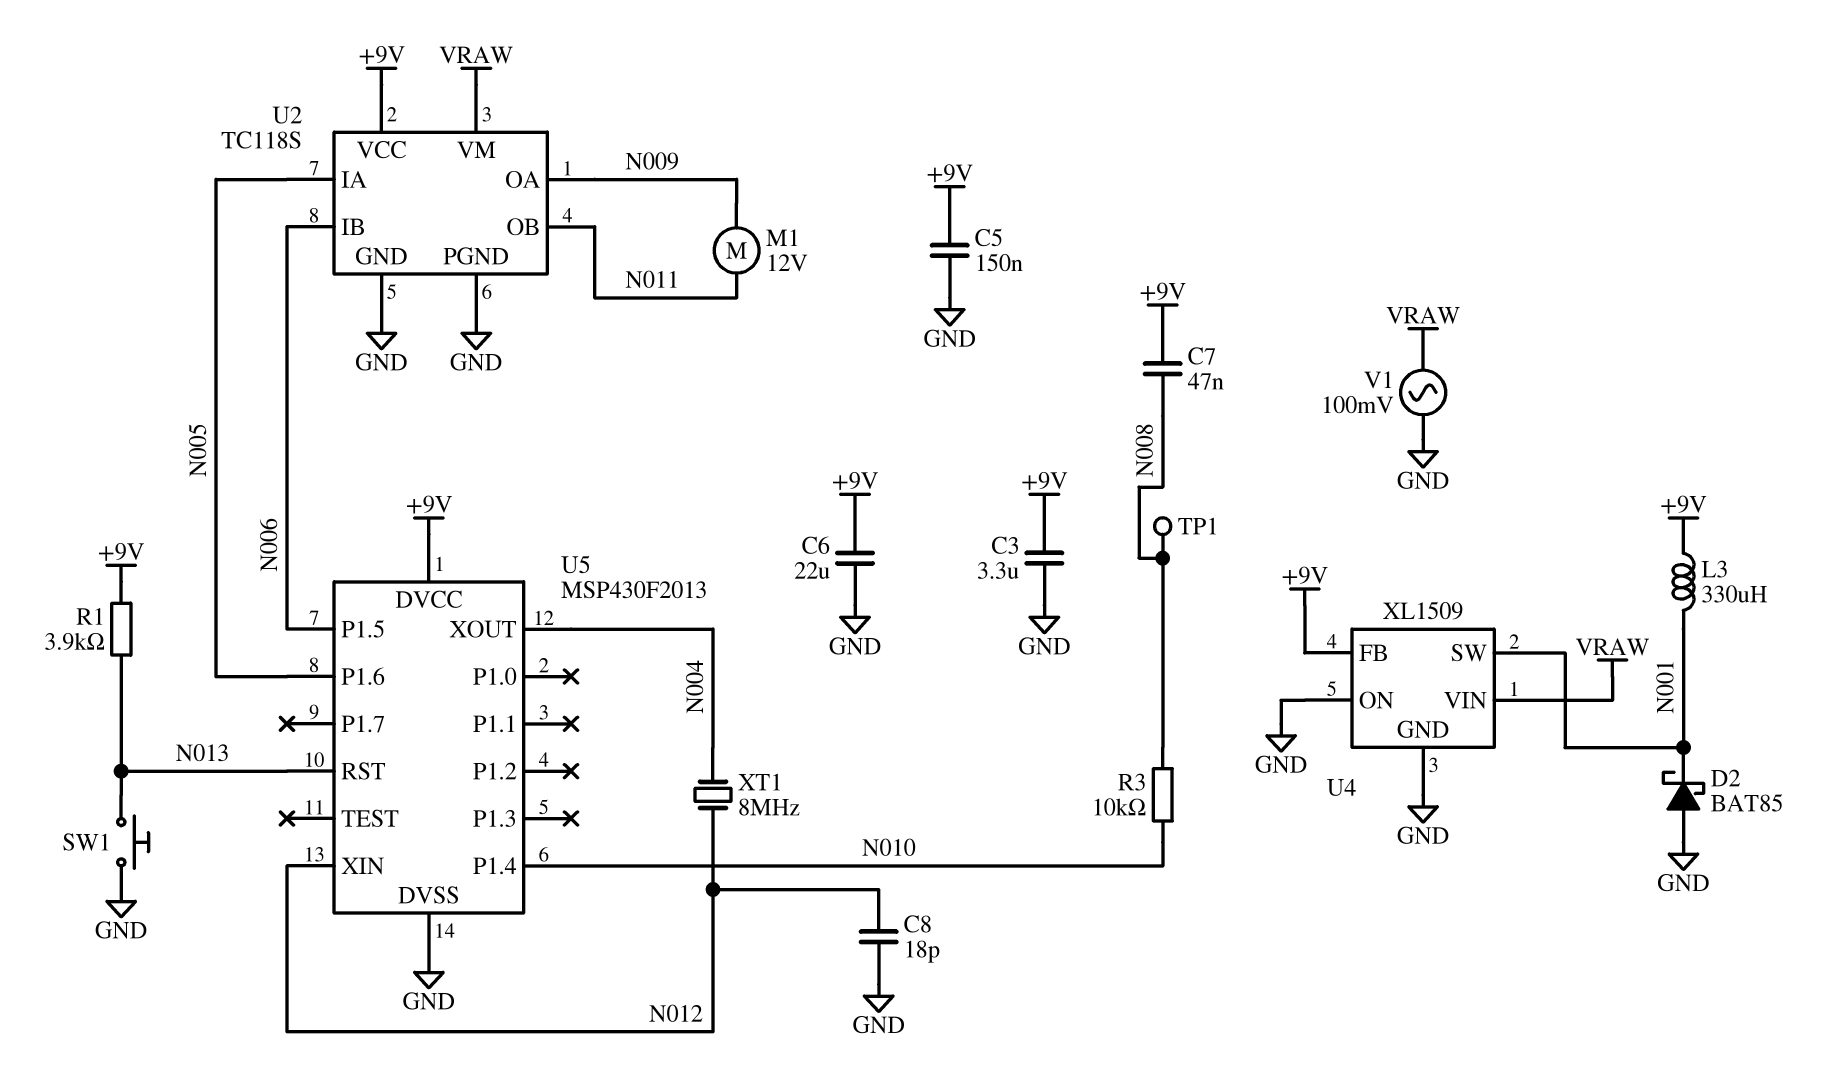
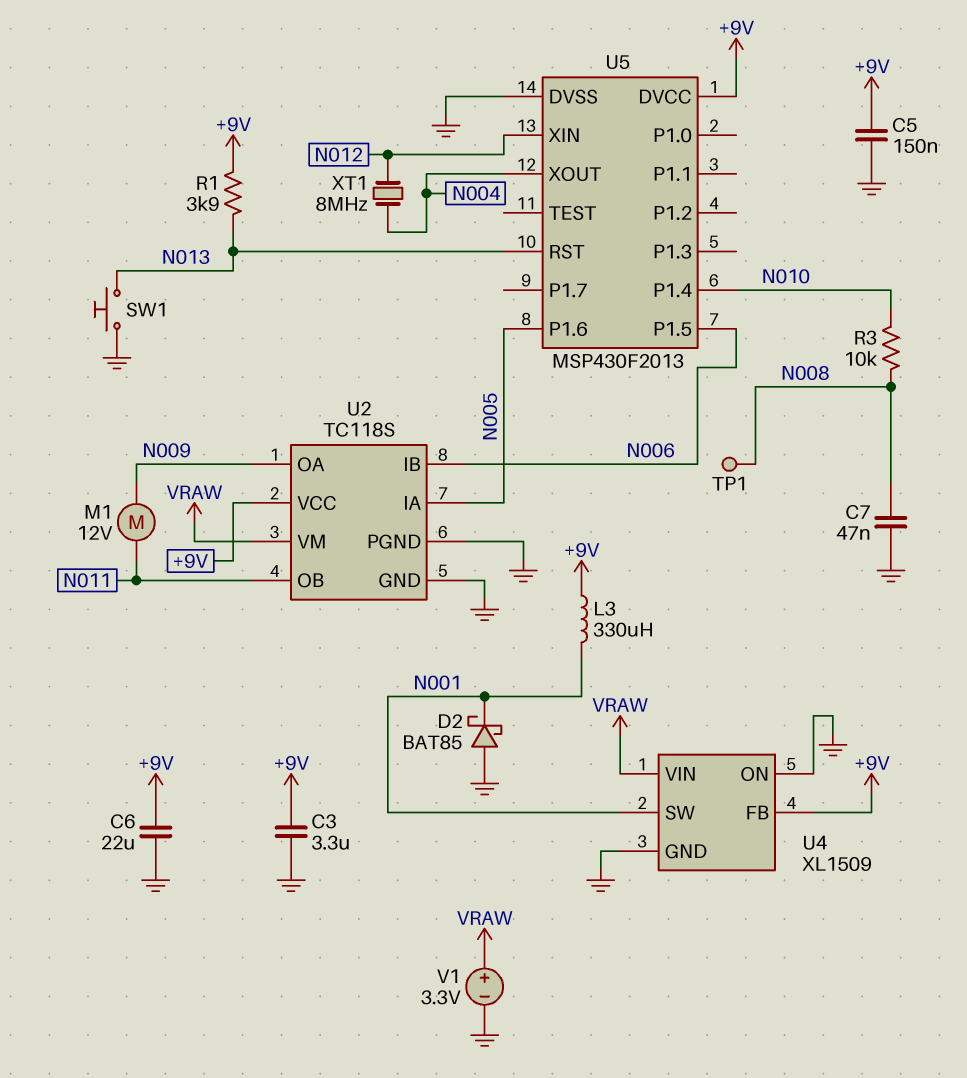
C7: 47nF (+9V, N008) -> 47nF (GND, N008)
C8: 18pF (GND, N012) -> none
V1: AC 100mV (GND, VRAW) -> 3.3V (plus VRAW, minus GND)

